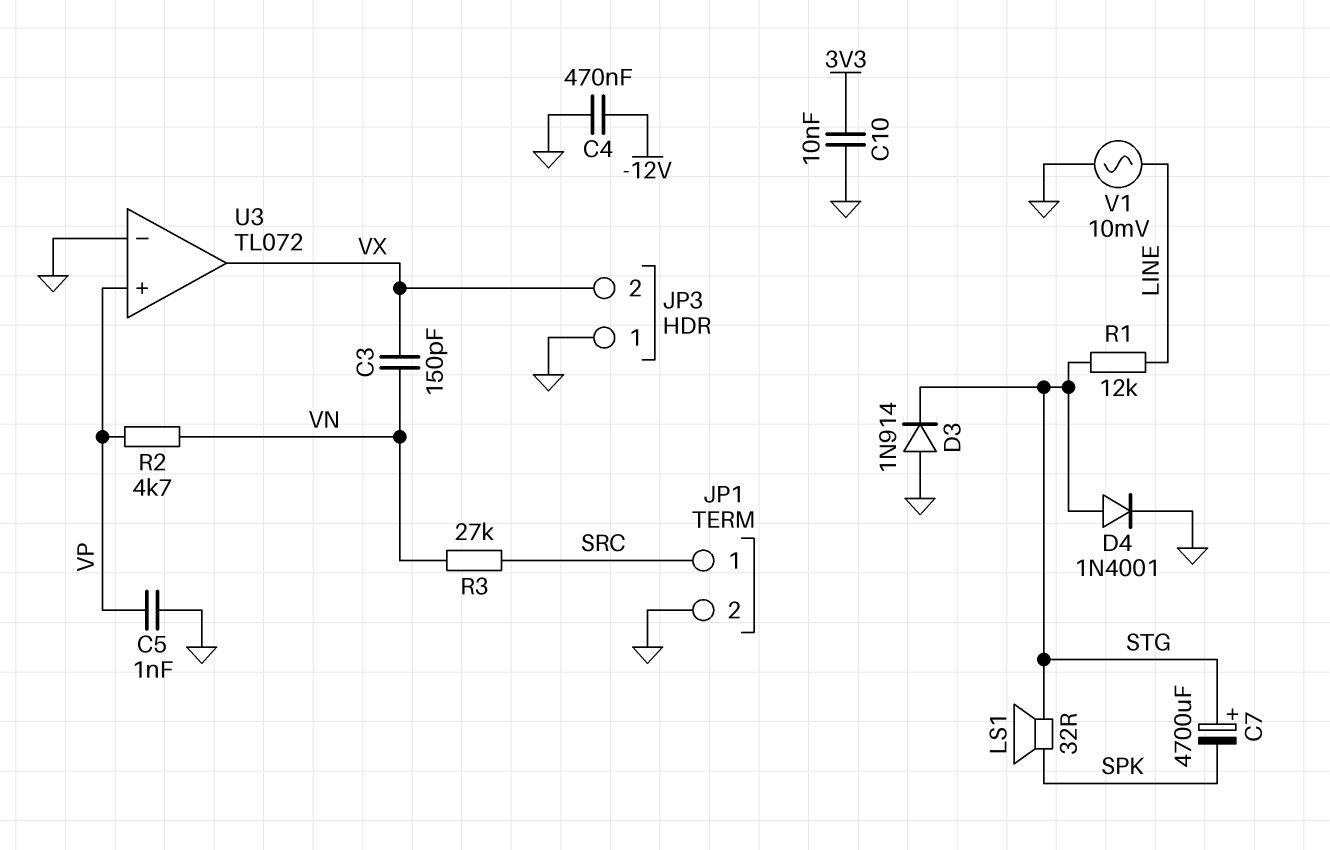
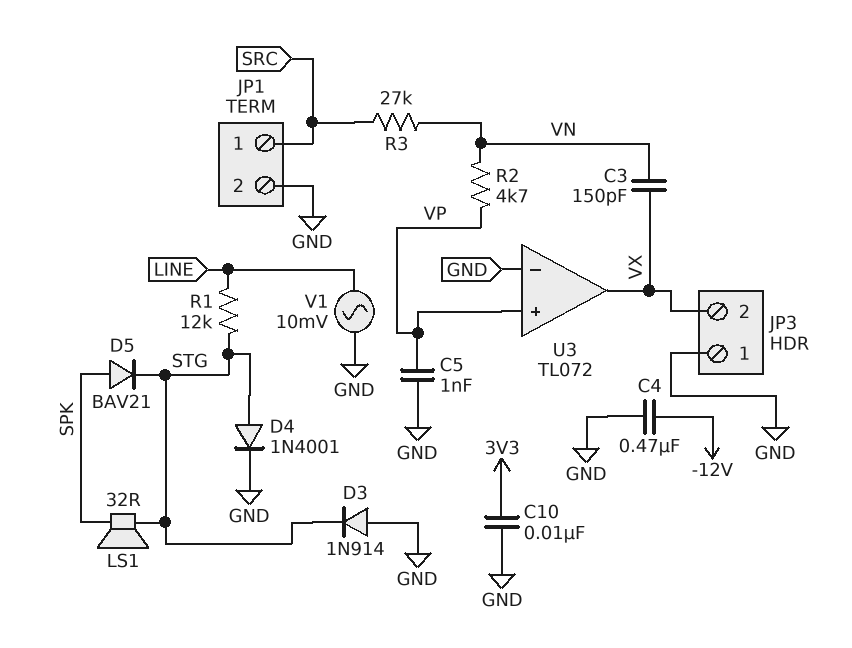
C7: 4700uF (plus STG, minus SPK) -> none
D5: none -> diode BAV21 (A SPK, K STG)

